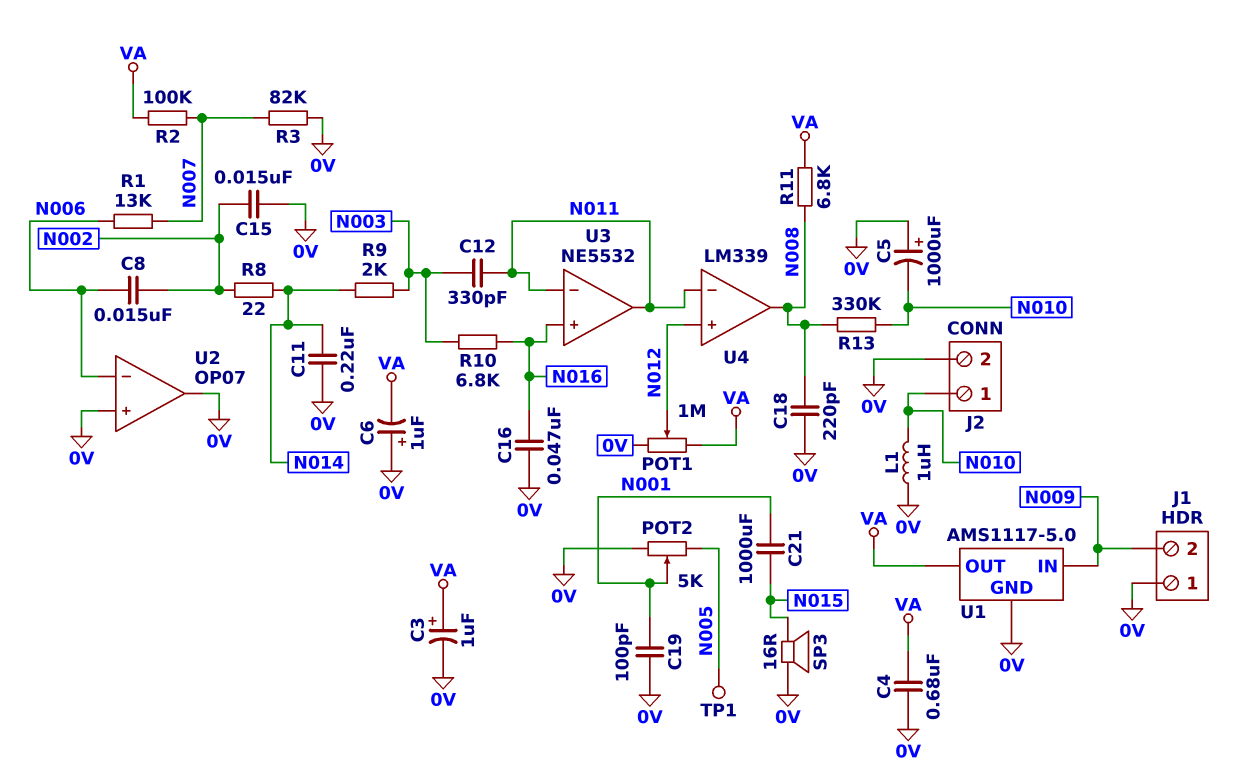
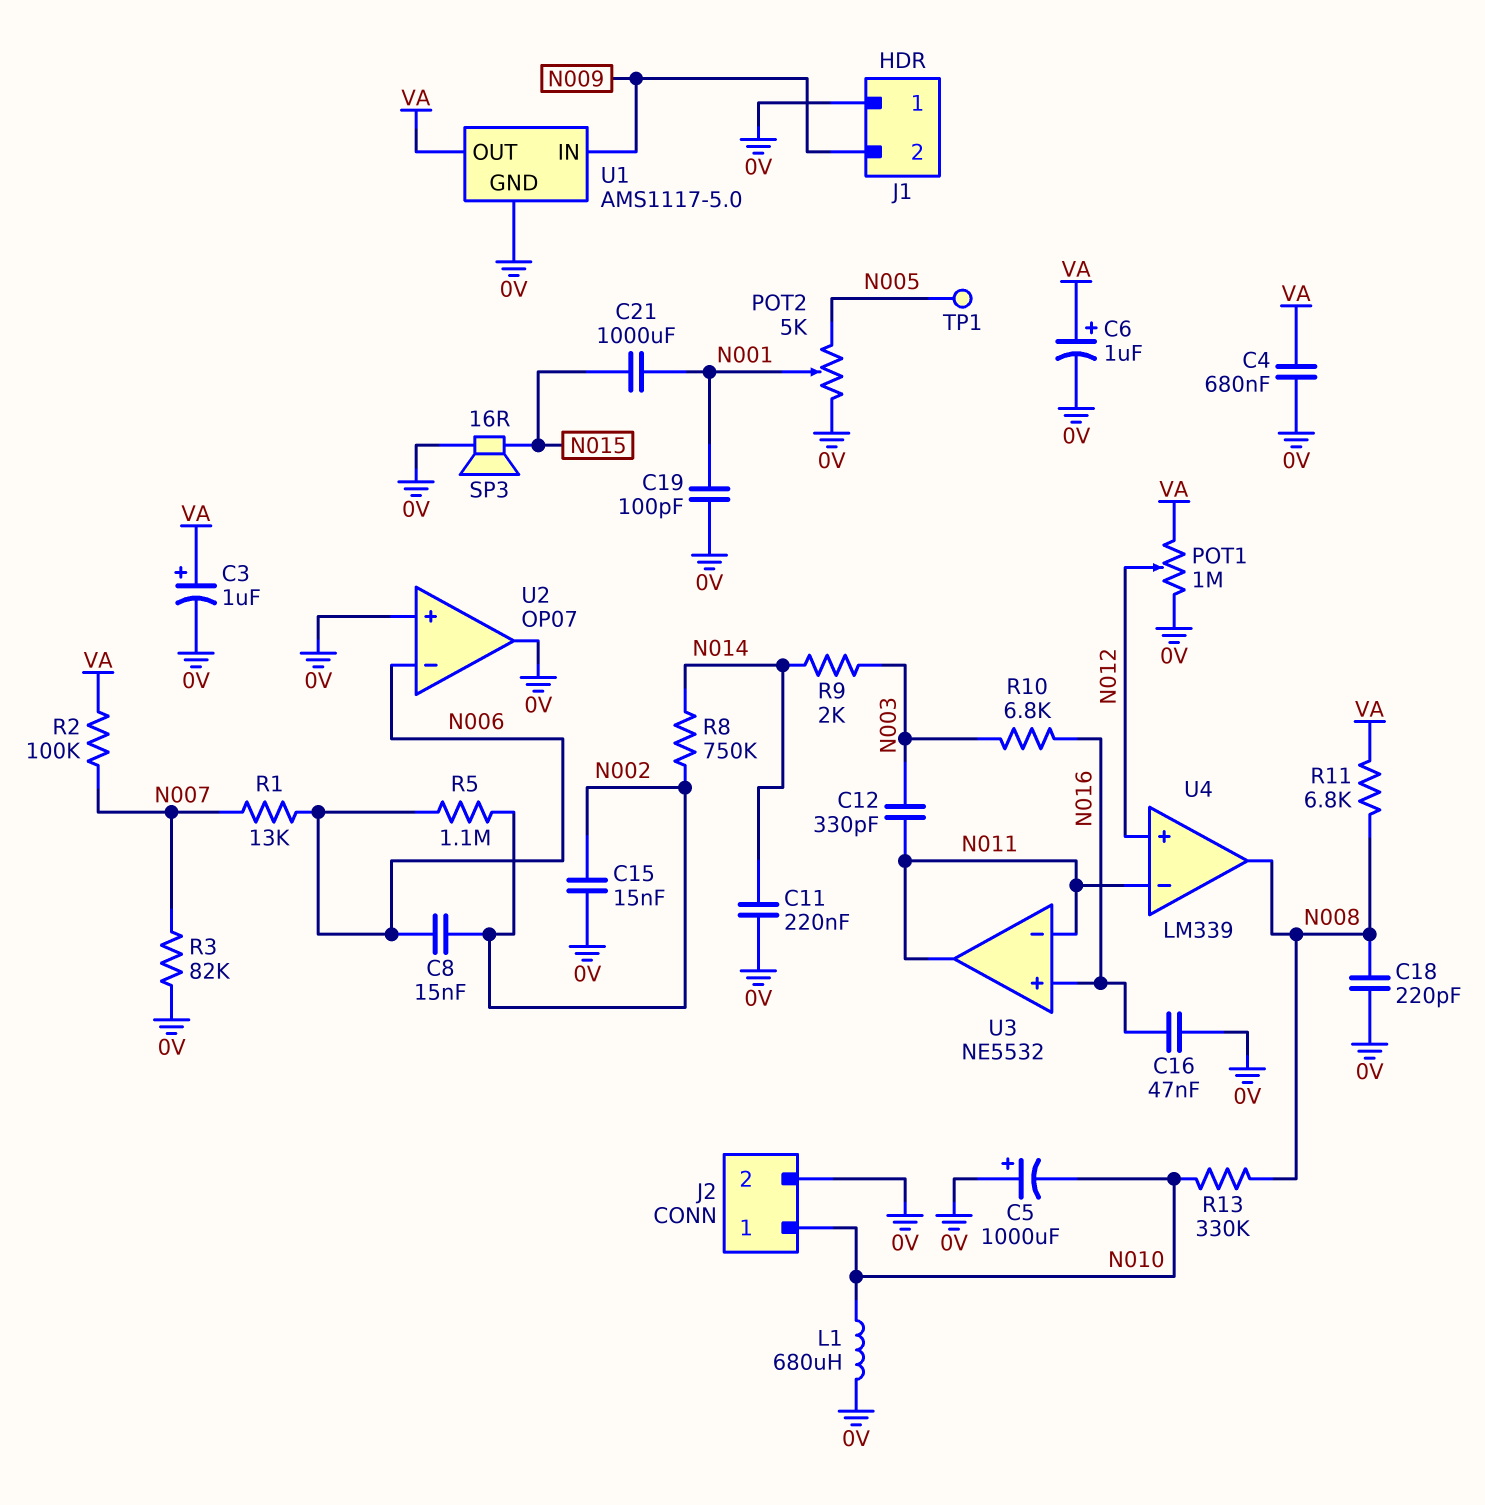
C6: 1uF (plus 0V, minus VA) -> 1uF (plus VA, minus 0V)
L1: 1uH (0V, N010) -> 680uH (0V, N010)
R5: none -> 1.1M (N002, N006)
R8: 22 (N002, N014) -> 750k (N002, N014)

